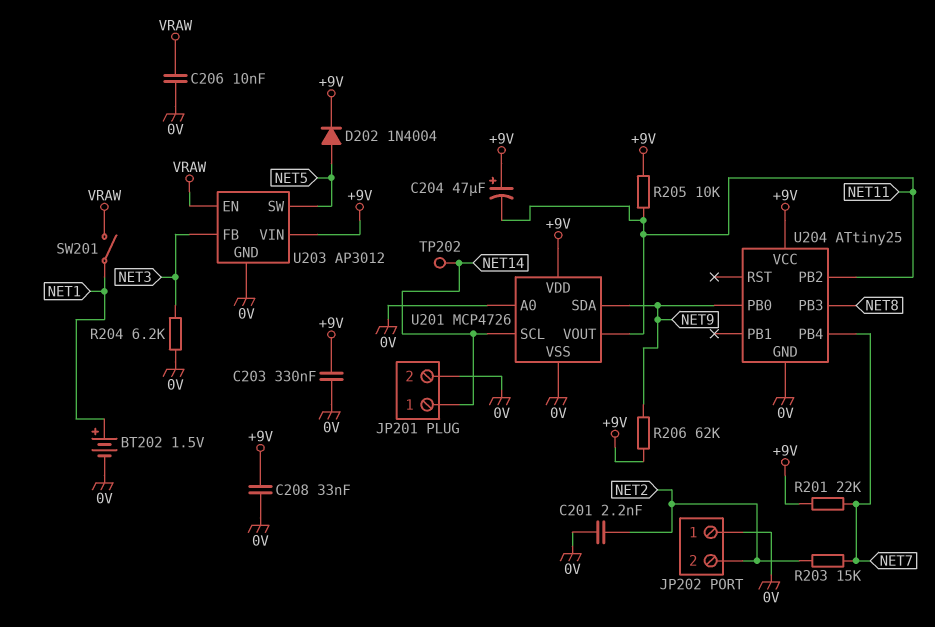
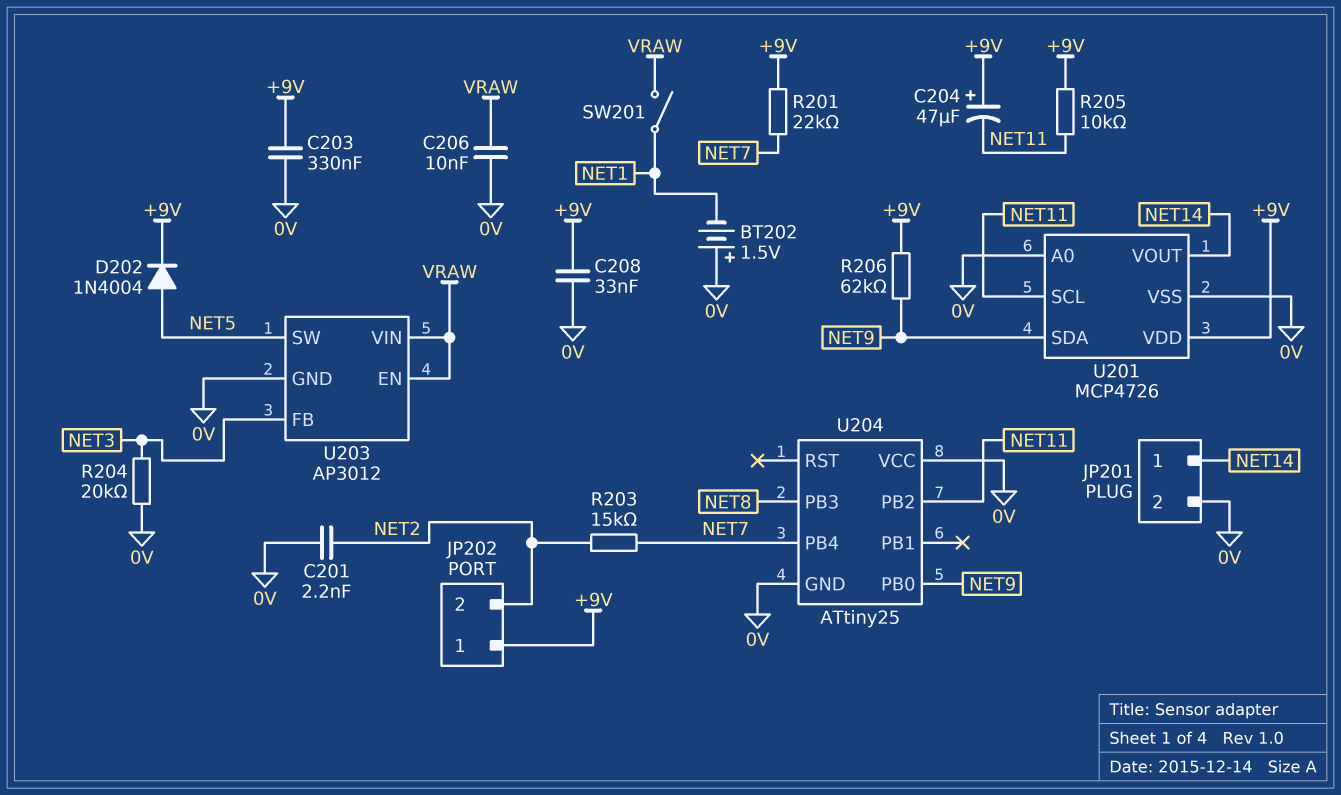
BT202: 1.5V (plus NET1, minus 0V) -> 1.5V (plus 0V, minus NET1)
JP202 pin 1: 0V -> +9V
R204: 6.2k (0V, NET3) -> 20k (0V, NET3)
TP202: test point (NET14) -> none
U201 pin SCL: NET14 -> NET11
U201 pin VOUT: NET11 -> NET14
U203 pin VIN: +9V -> VRAW
U204 pin VCC: +9V -> 0V

